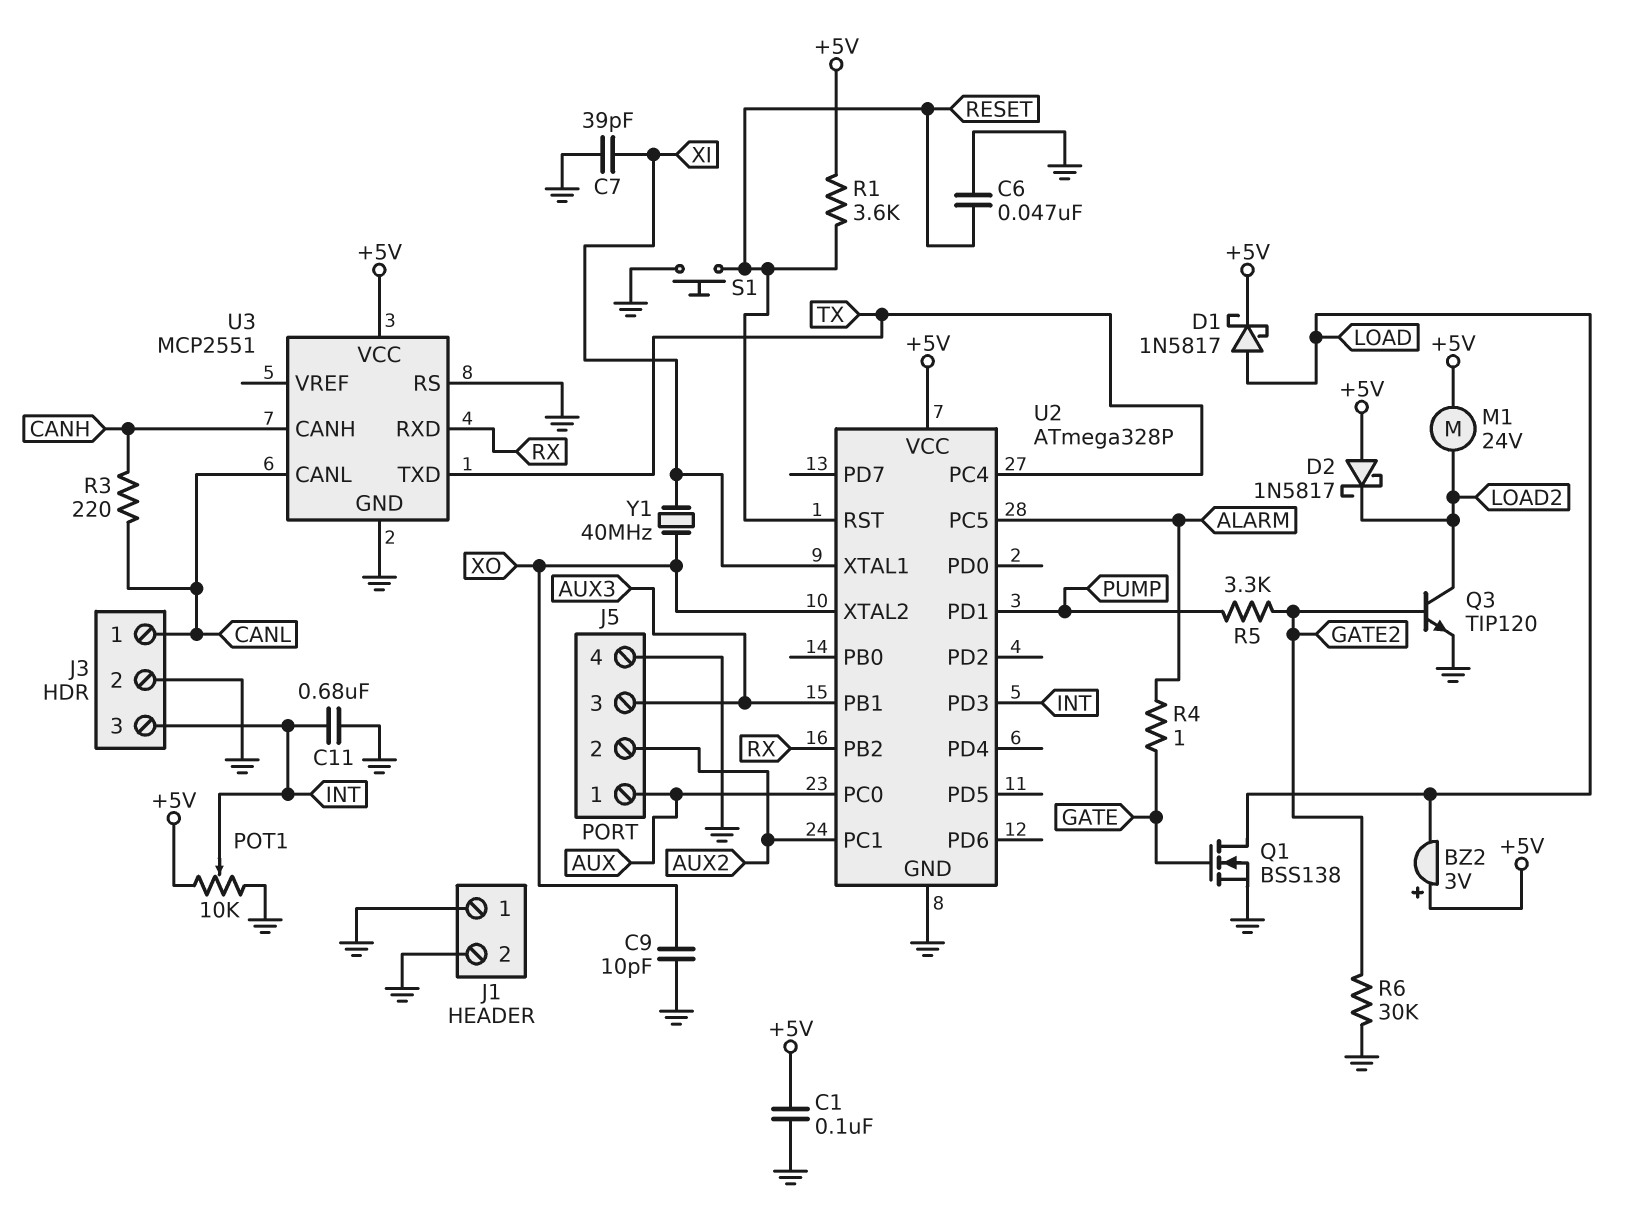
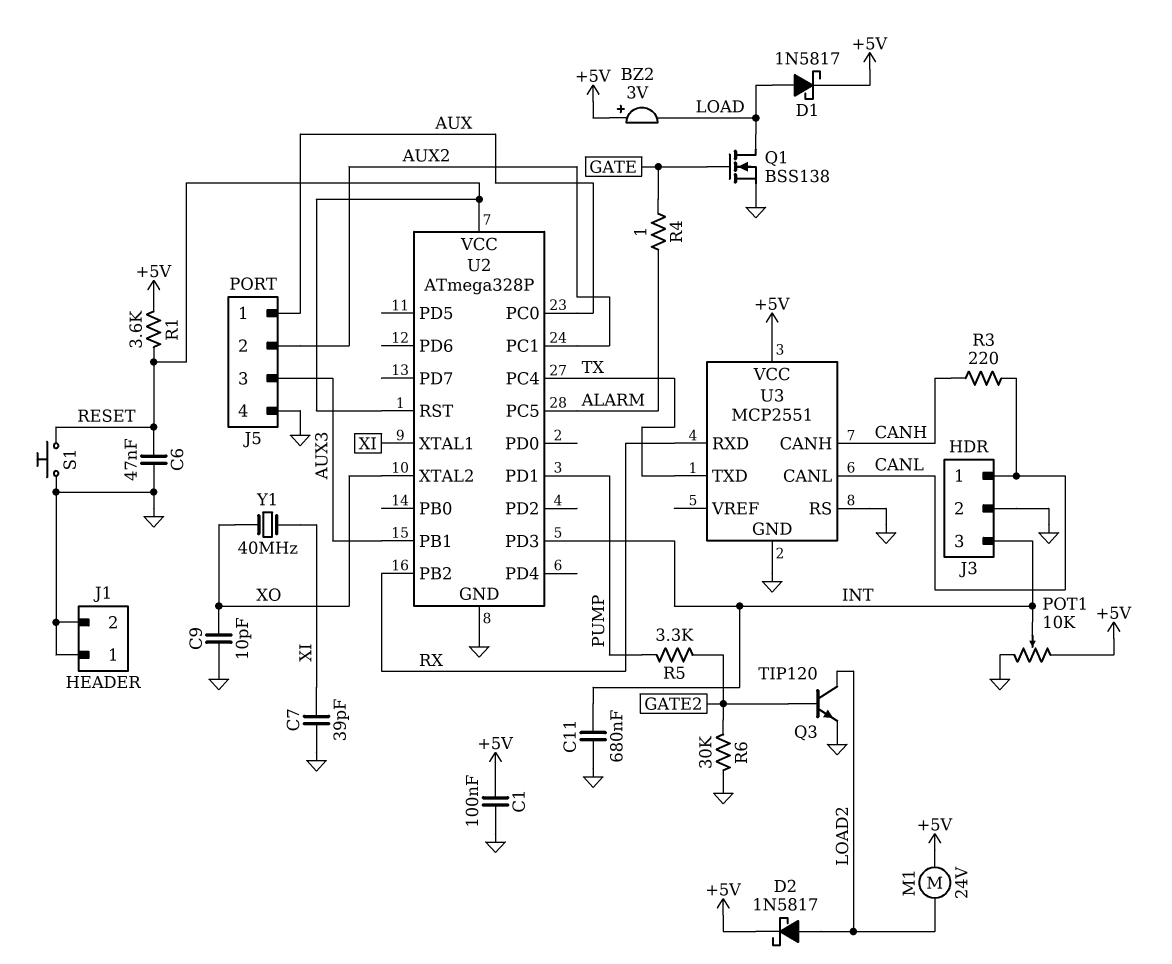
D2: schottky 1N5817 (A +5V, K LOAD2) -> schottky 1N5817 (A LOAD2, K +5V)
U2 pin VCC: +5V -> RESET

